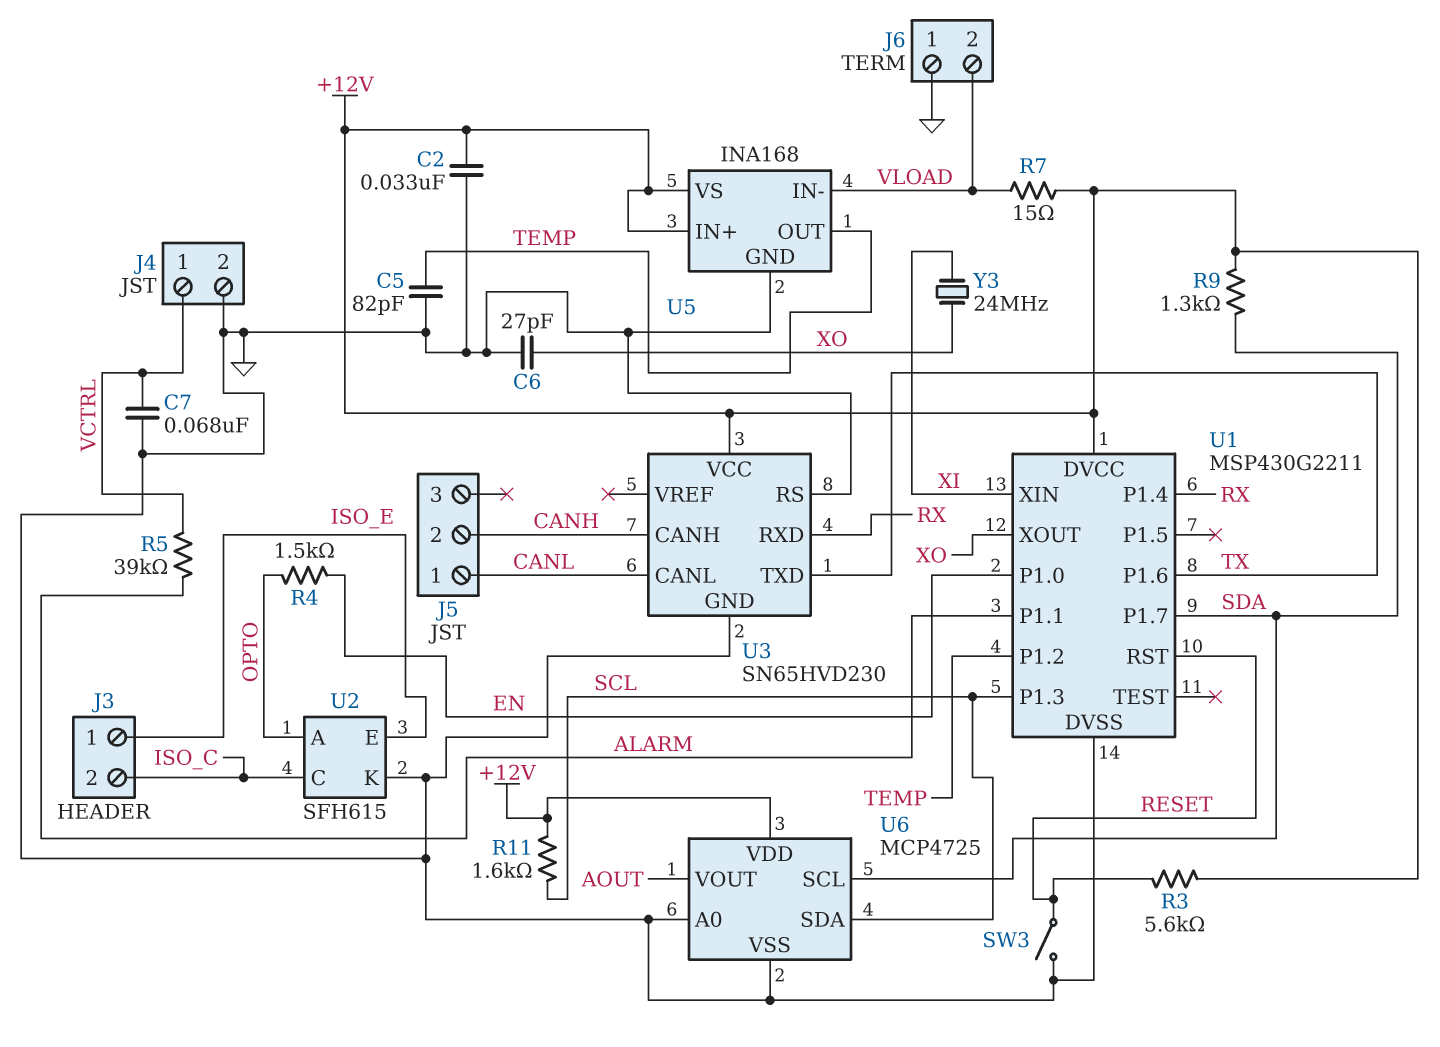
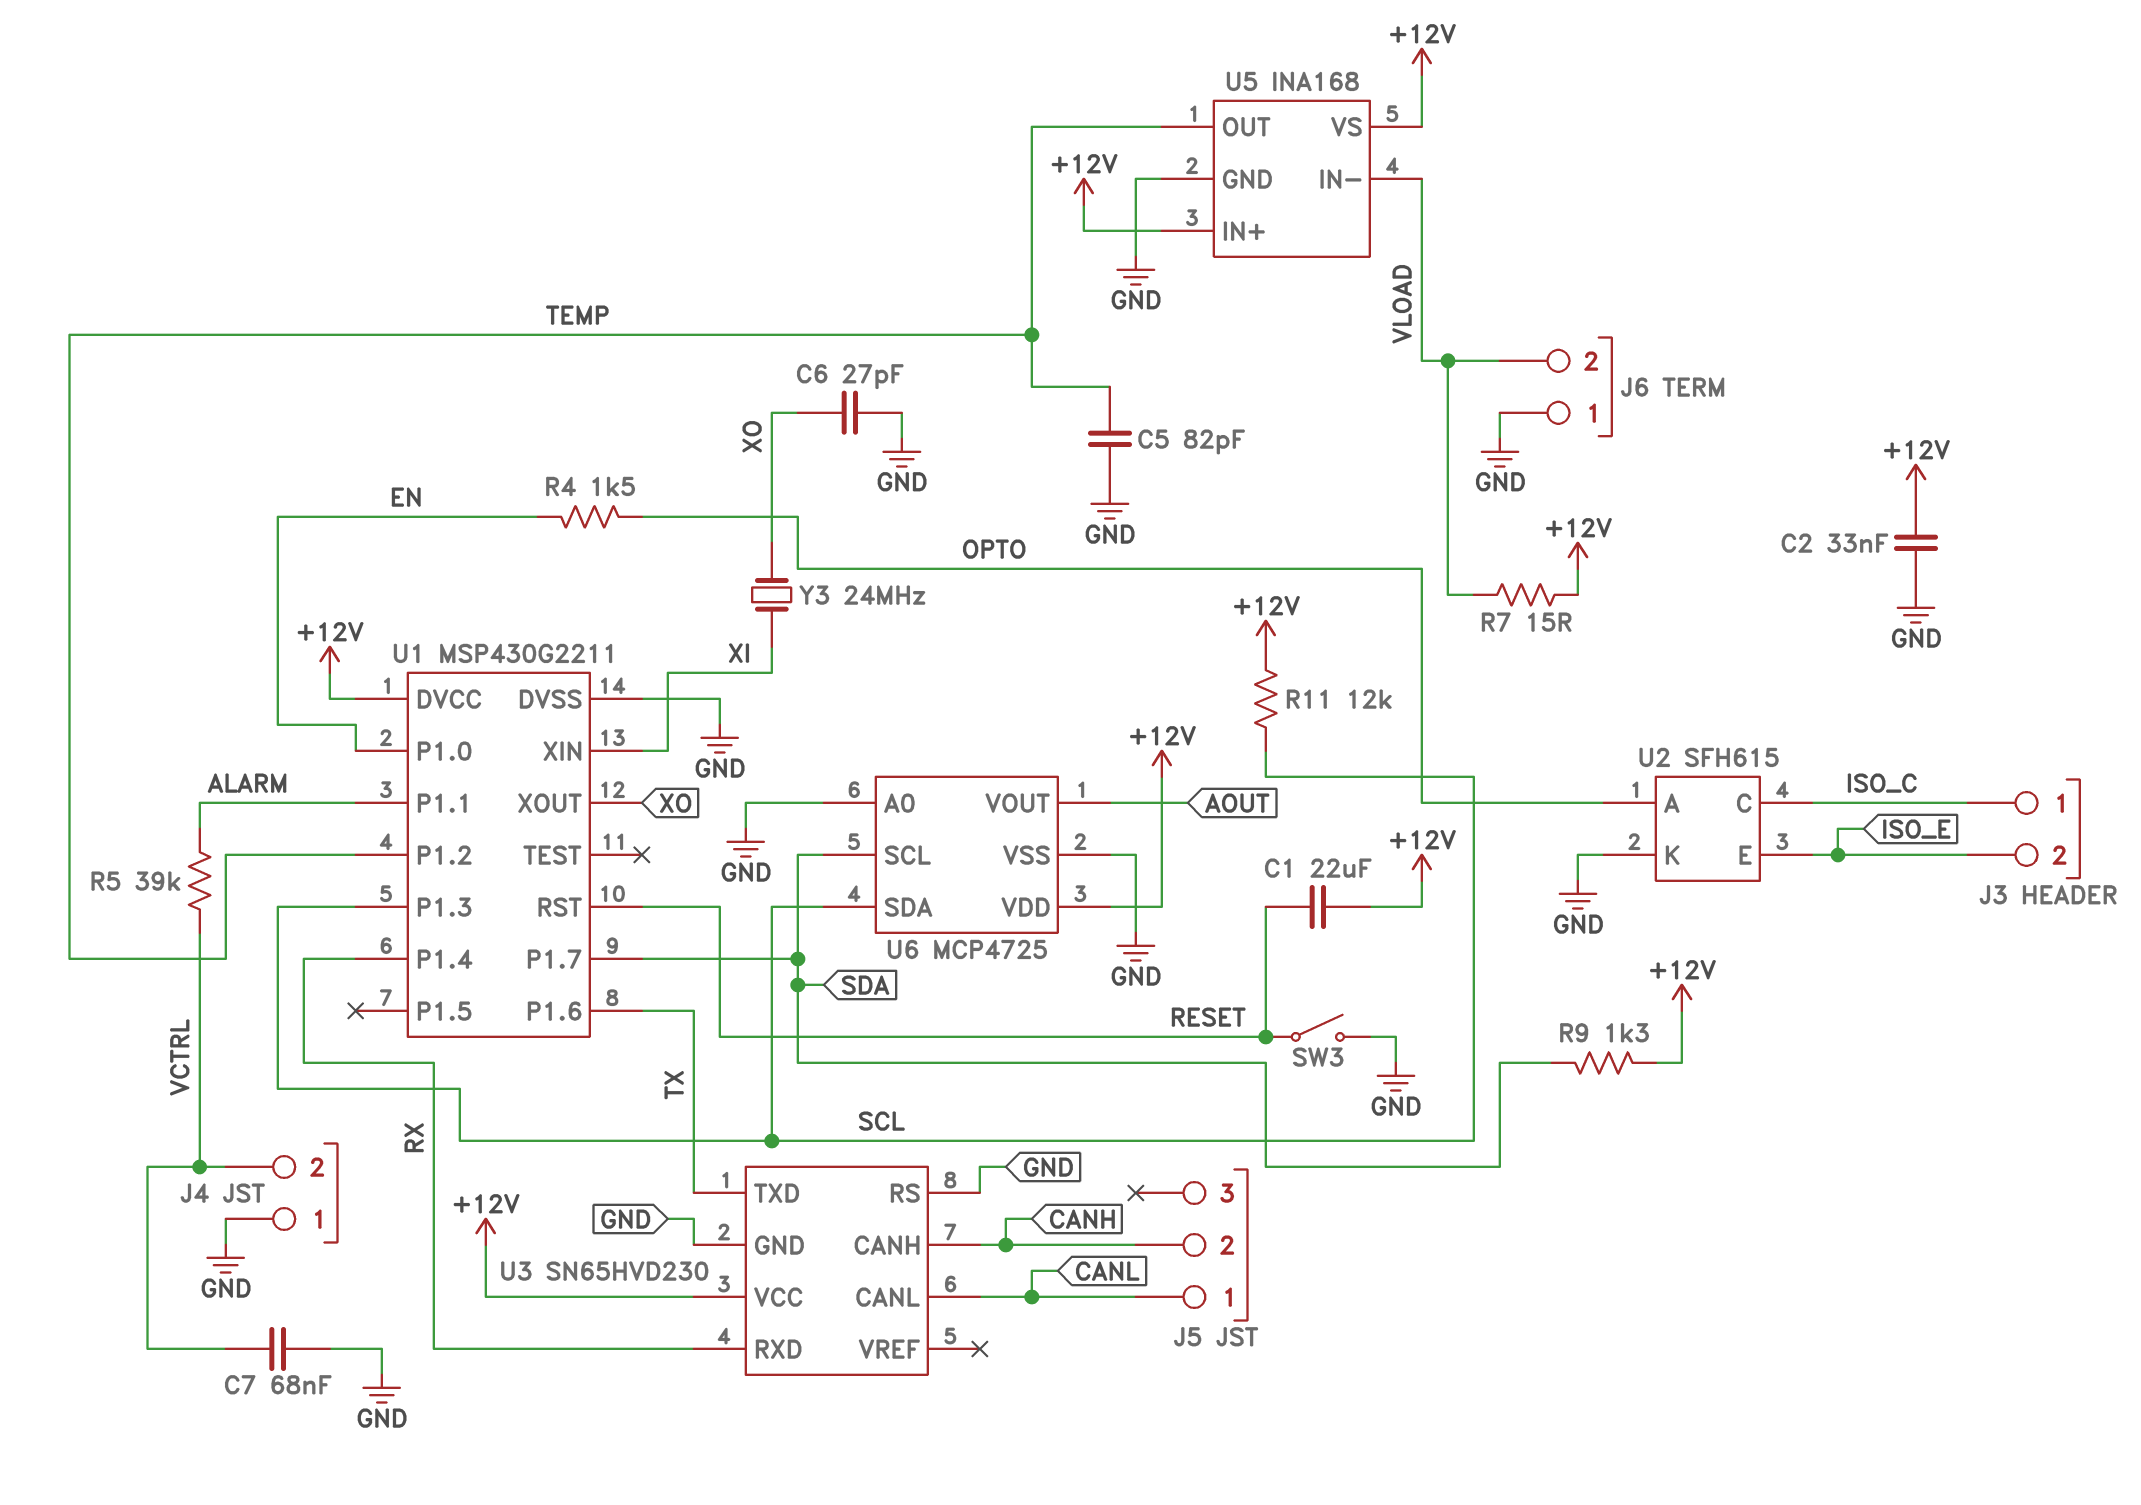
C1: none -> 22uF (+12V, RESET)
J3 pin 1: ISO_E -> ISO_C
J3 pin 2: ISO_C -> ISO_E
J4 pin 1: VCTRL -> GND
J4 pin 2: GND -> VCTRL
R3: 5.6k (+12V, RESET) -> none
R11: 1.6k (+12V, SCL) -> 12k (+12V, SCL)

